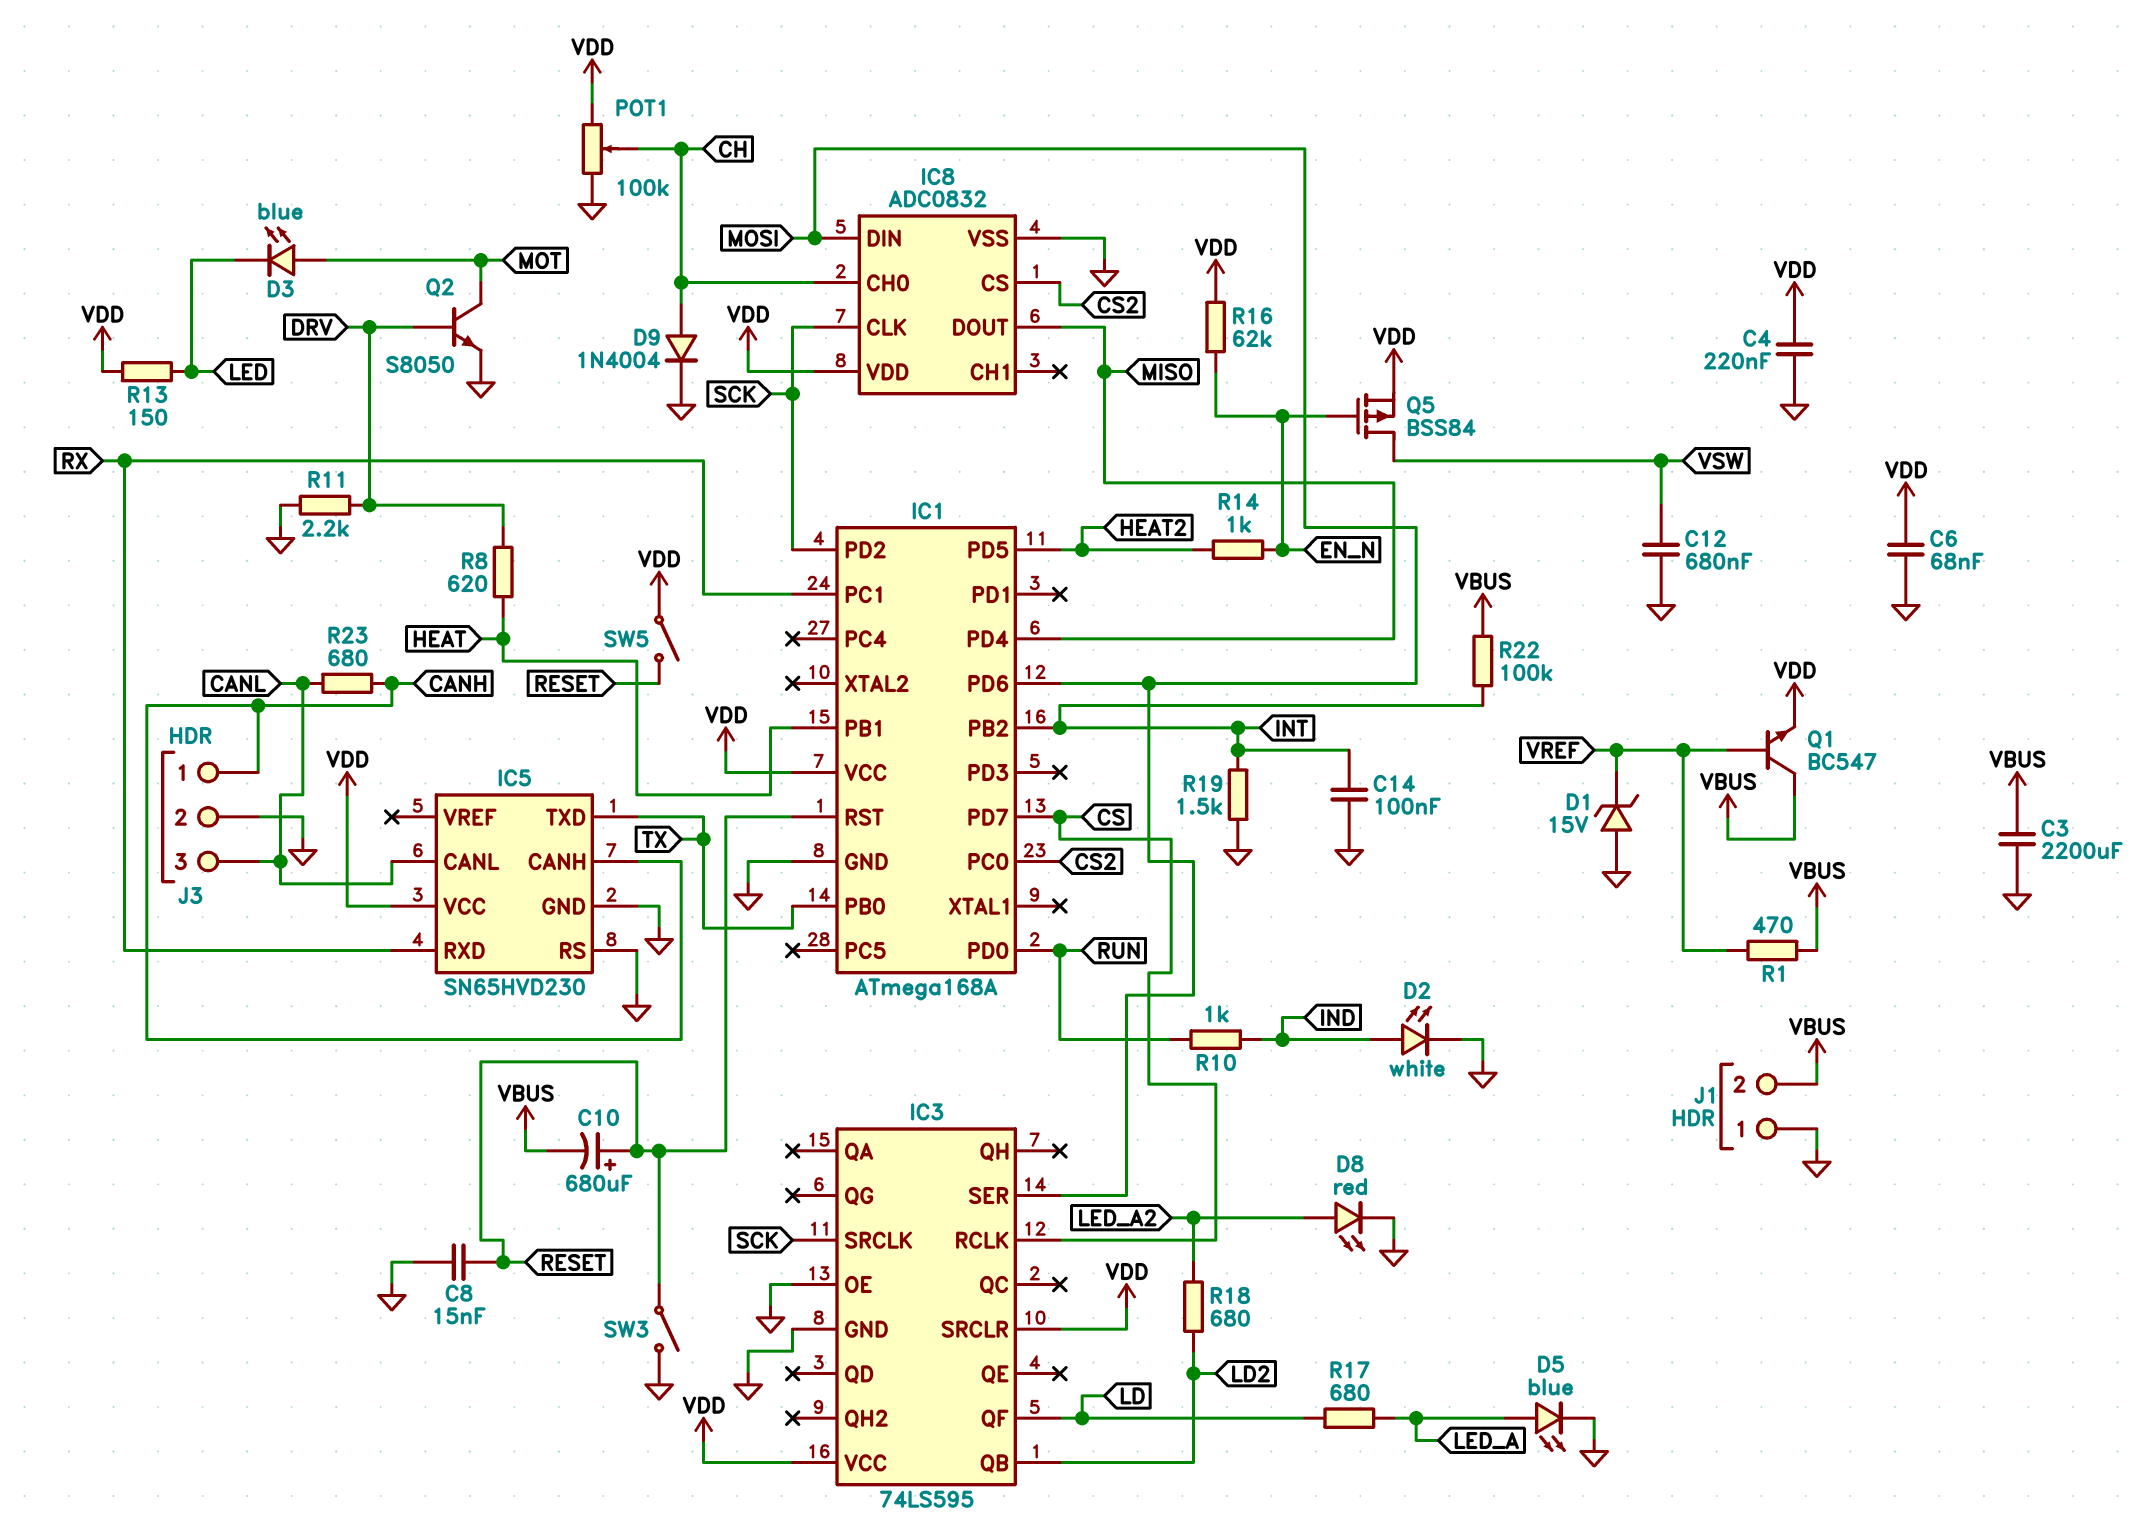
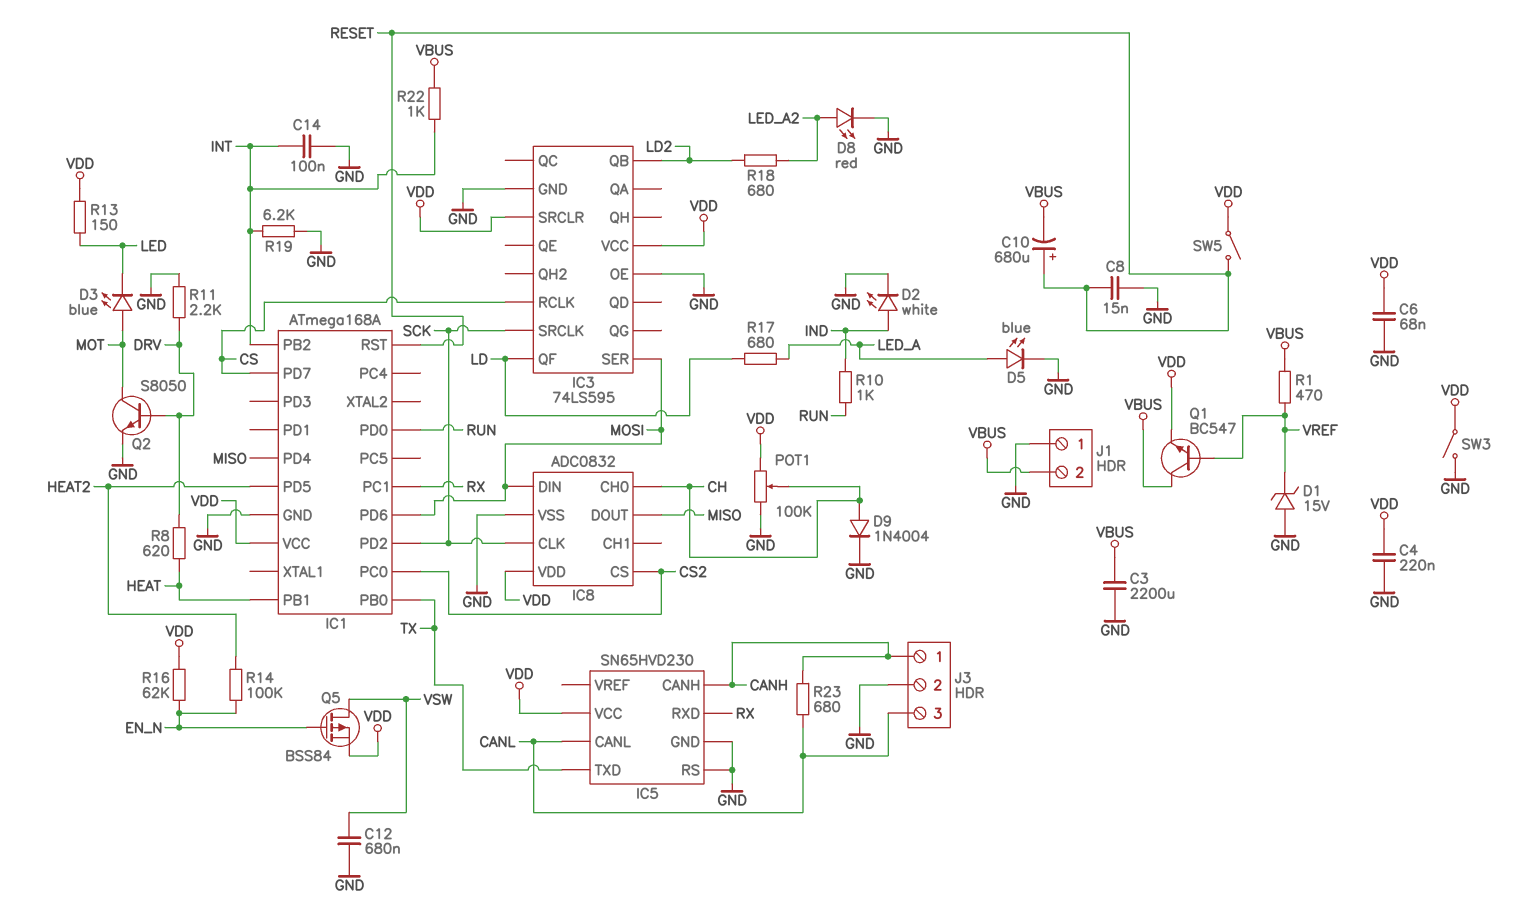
R14: 1k (EN_N, HEAT2) -> 100k (EN_N, HEAT2)
R19: 1.5k (GND, INT) -> 6.2k (GND, INT)
R22: 100k (INT, VBUS) -> 1k (INT, VBUS)
SW3: switch (GND, RESET) -> switch (GND, VDD)

